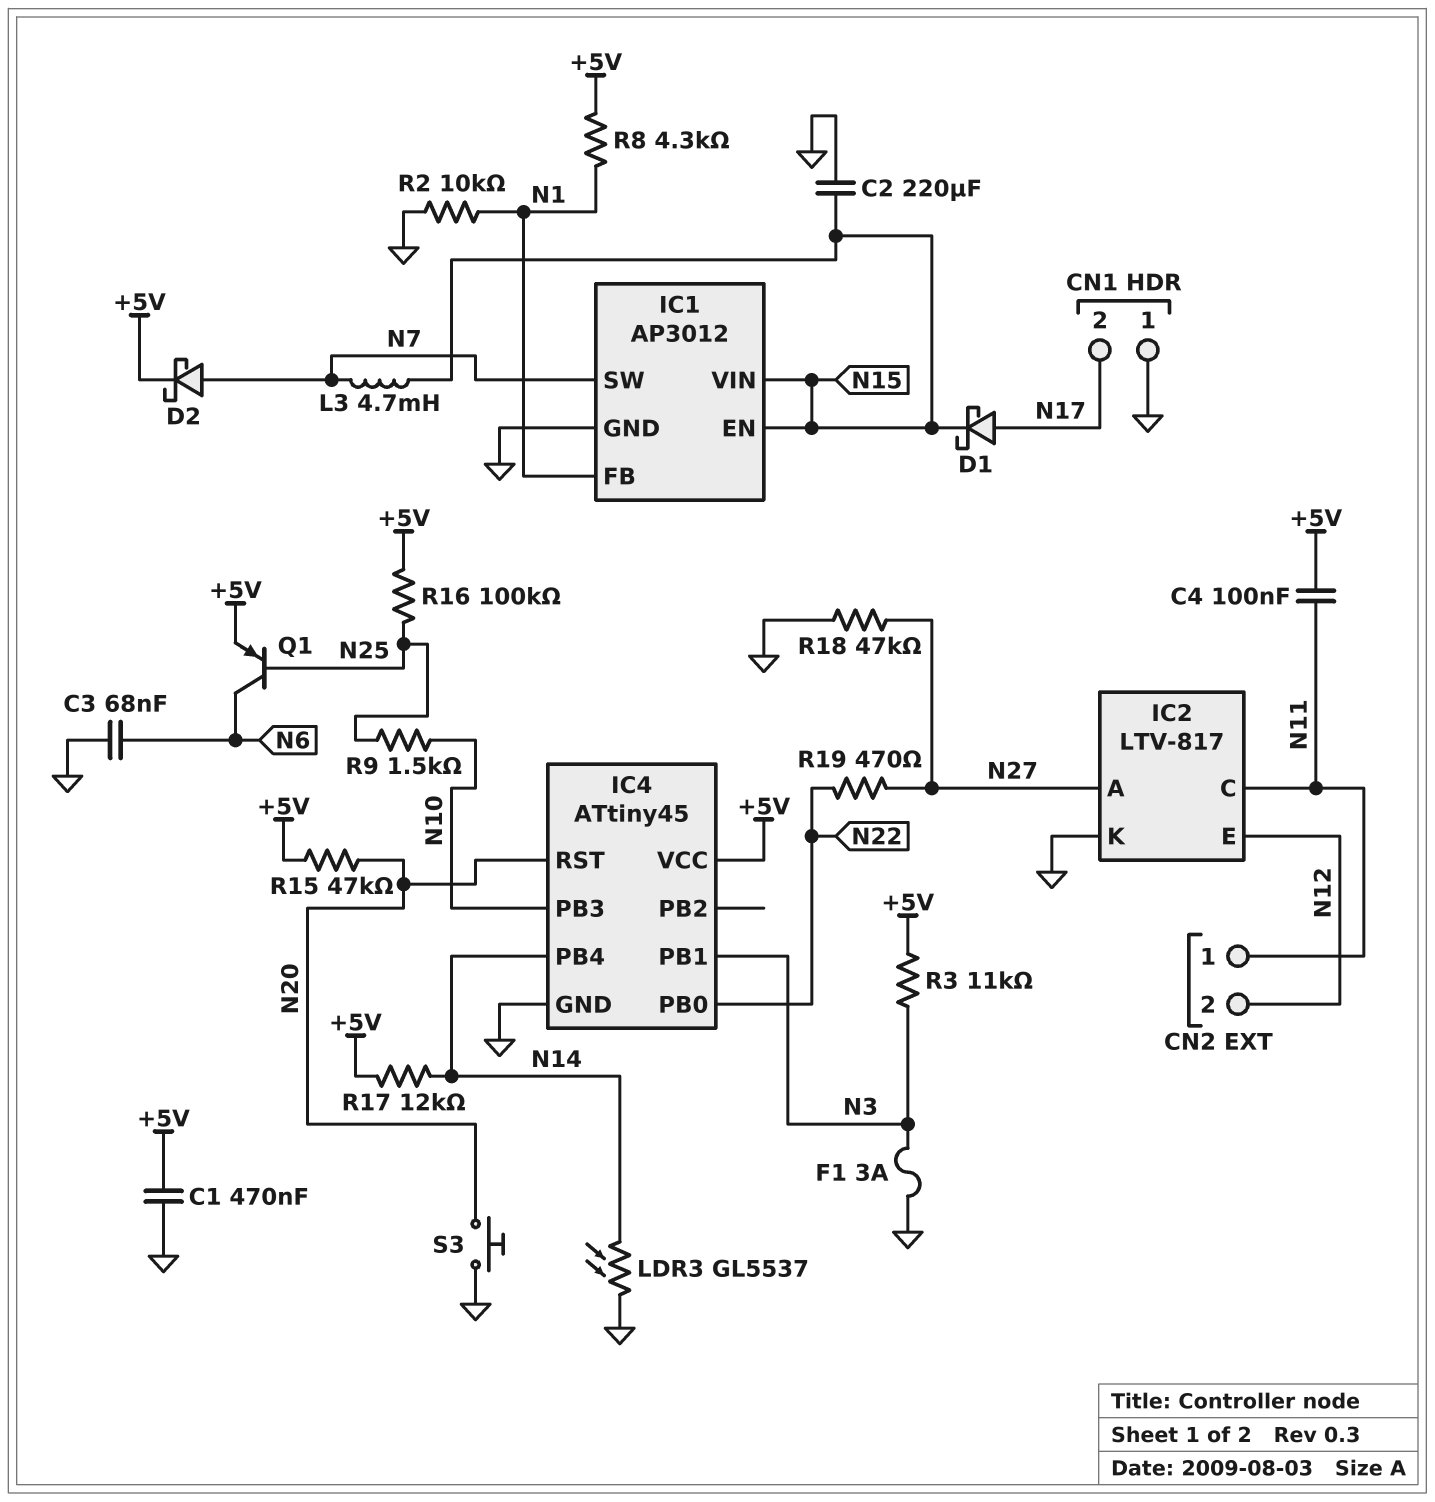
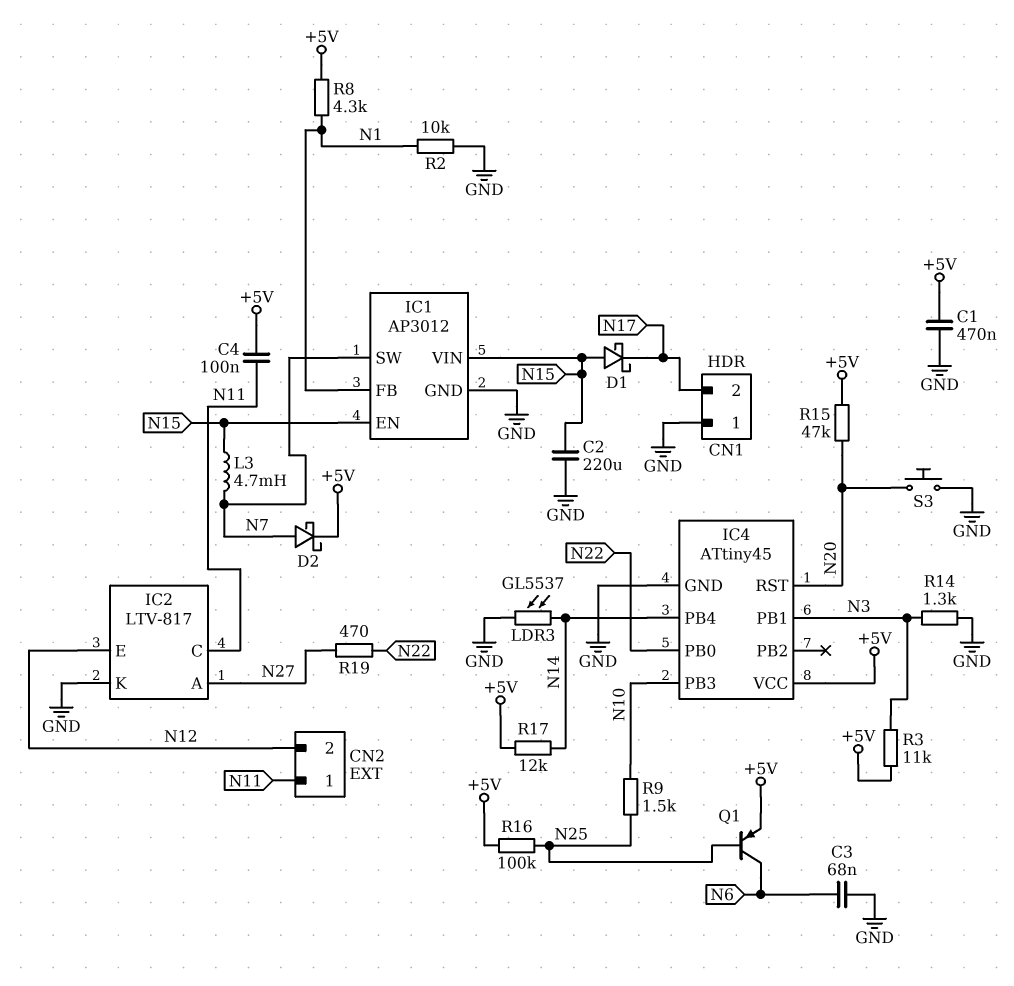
D1: schottky (A N17, K N15) -> schottky (A N15, K N17)
F1: 3A (GND, N3) -> none
R14: none -> 1.3k (GND, N3)
R18: 47k (GND, N27) -> none

